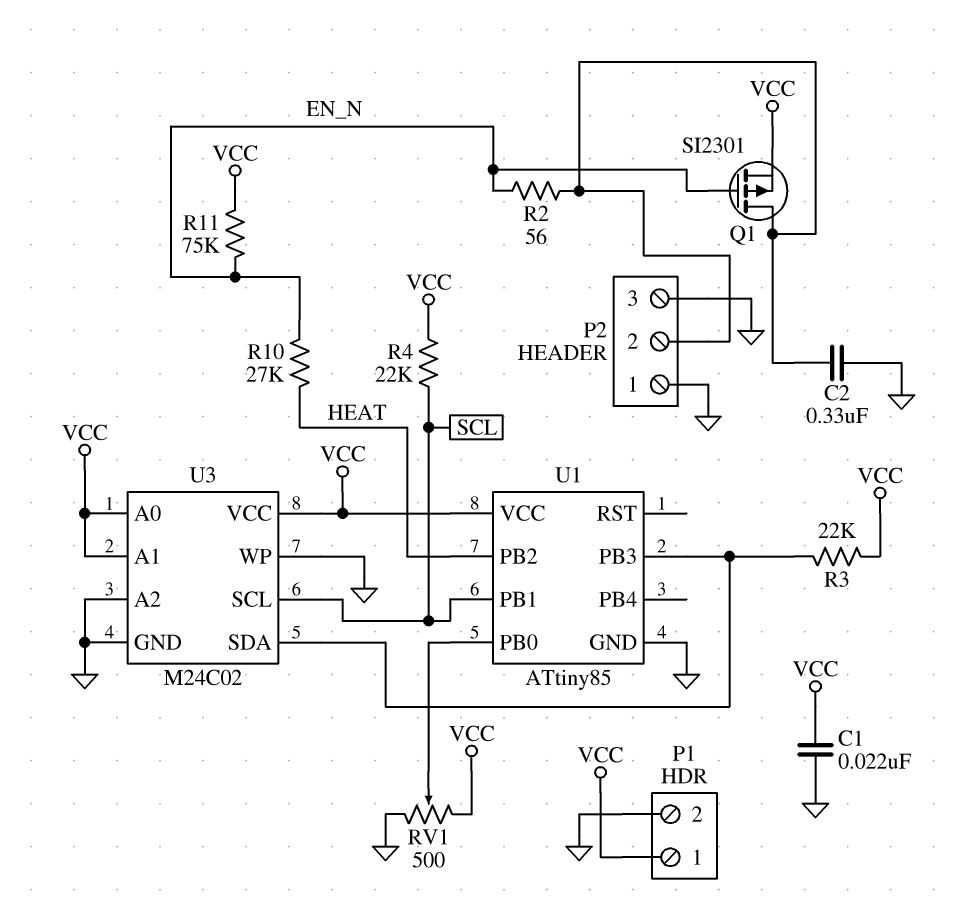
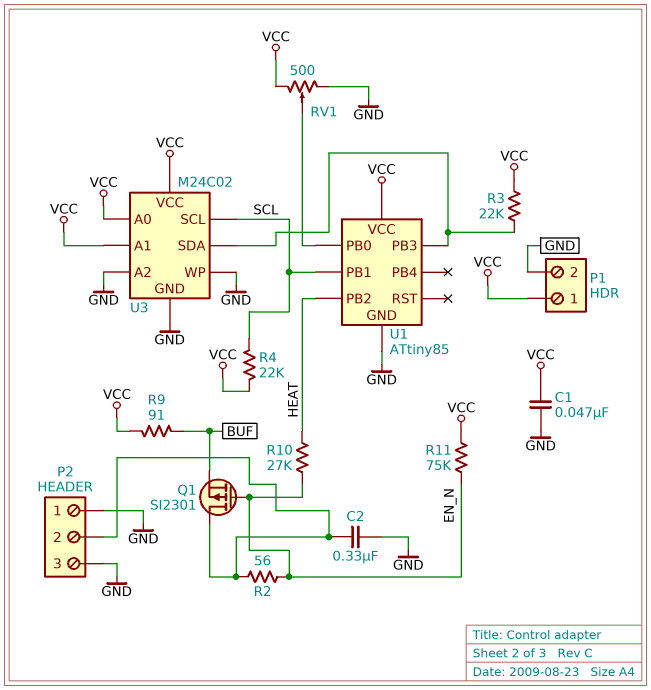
C1: 22nF (GND, VCC) -> 47nF (GND, VCC)
Q1: PMOS SI2301 (G EN_N, D P2/2, S VCC) -> PMOS SI2301 (G EN_N, D P2/2, S BUF)
R9: none -> 91 (BUF, VCC)

